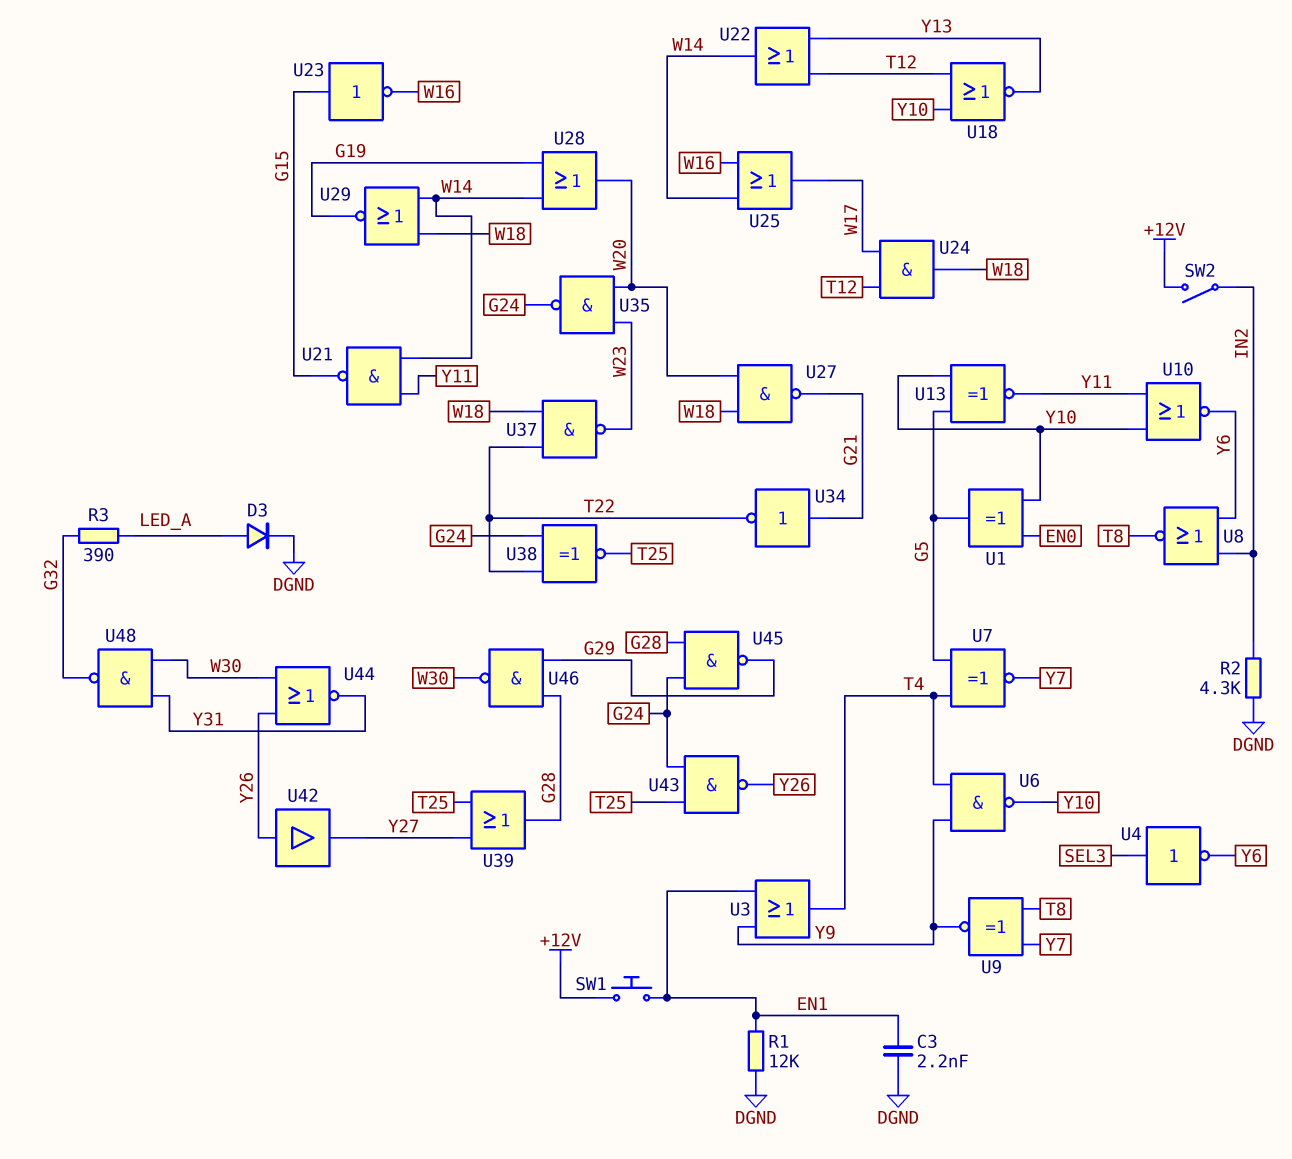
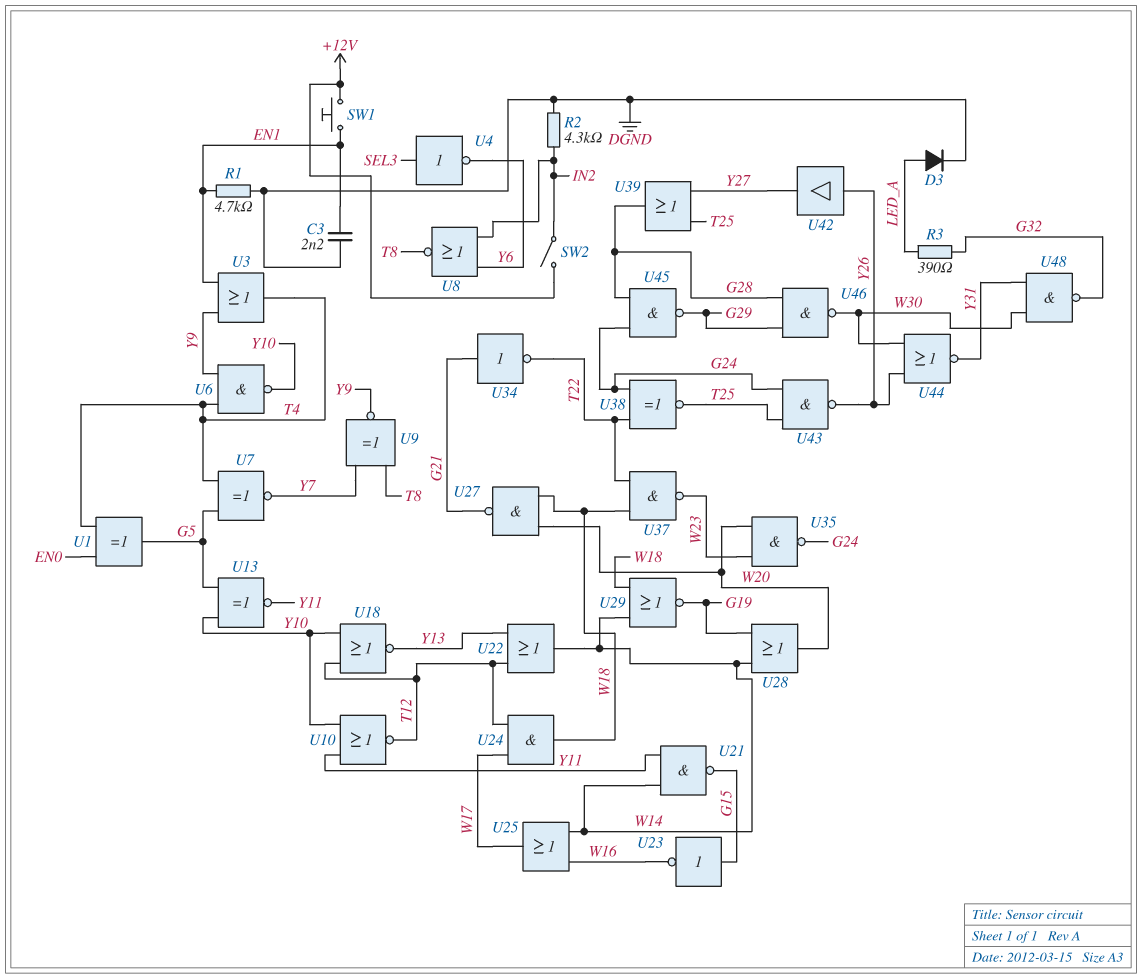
R1: 12k (DGND, EN1) -> 4.7k (DGND, EN1)
U1: XOR (in EN0, in Y10, out G5) -> XOR (in EN0, in T4, out G5)
U10: NOR (in Y10, in Y11, out Y6) -> NOR (in Y10, in Y11, out T12)

